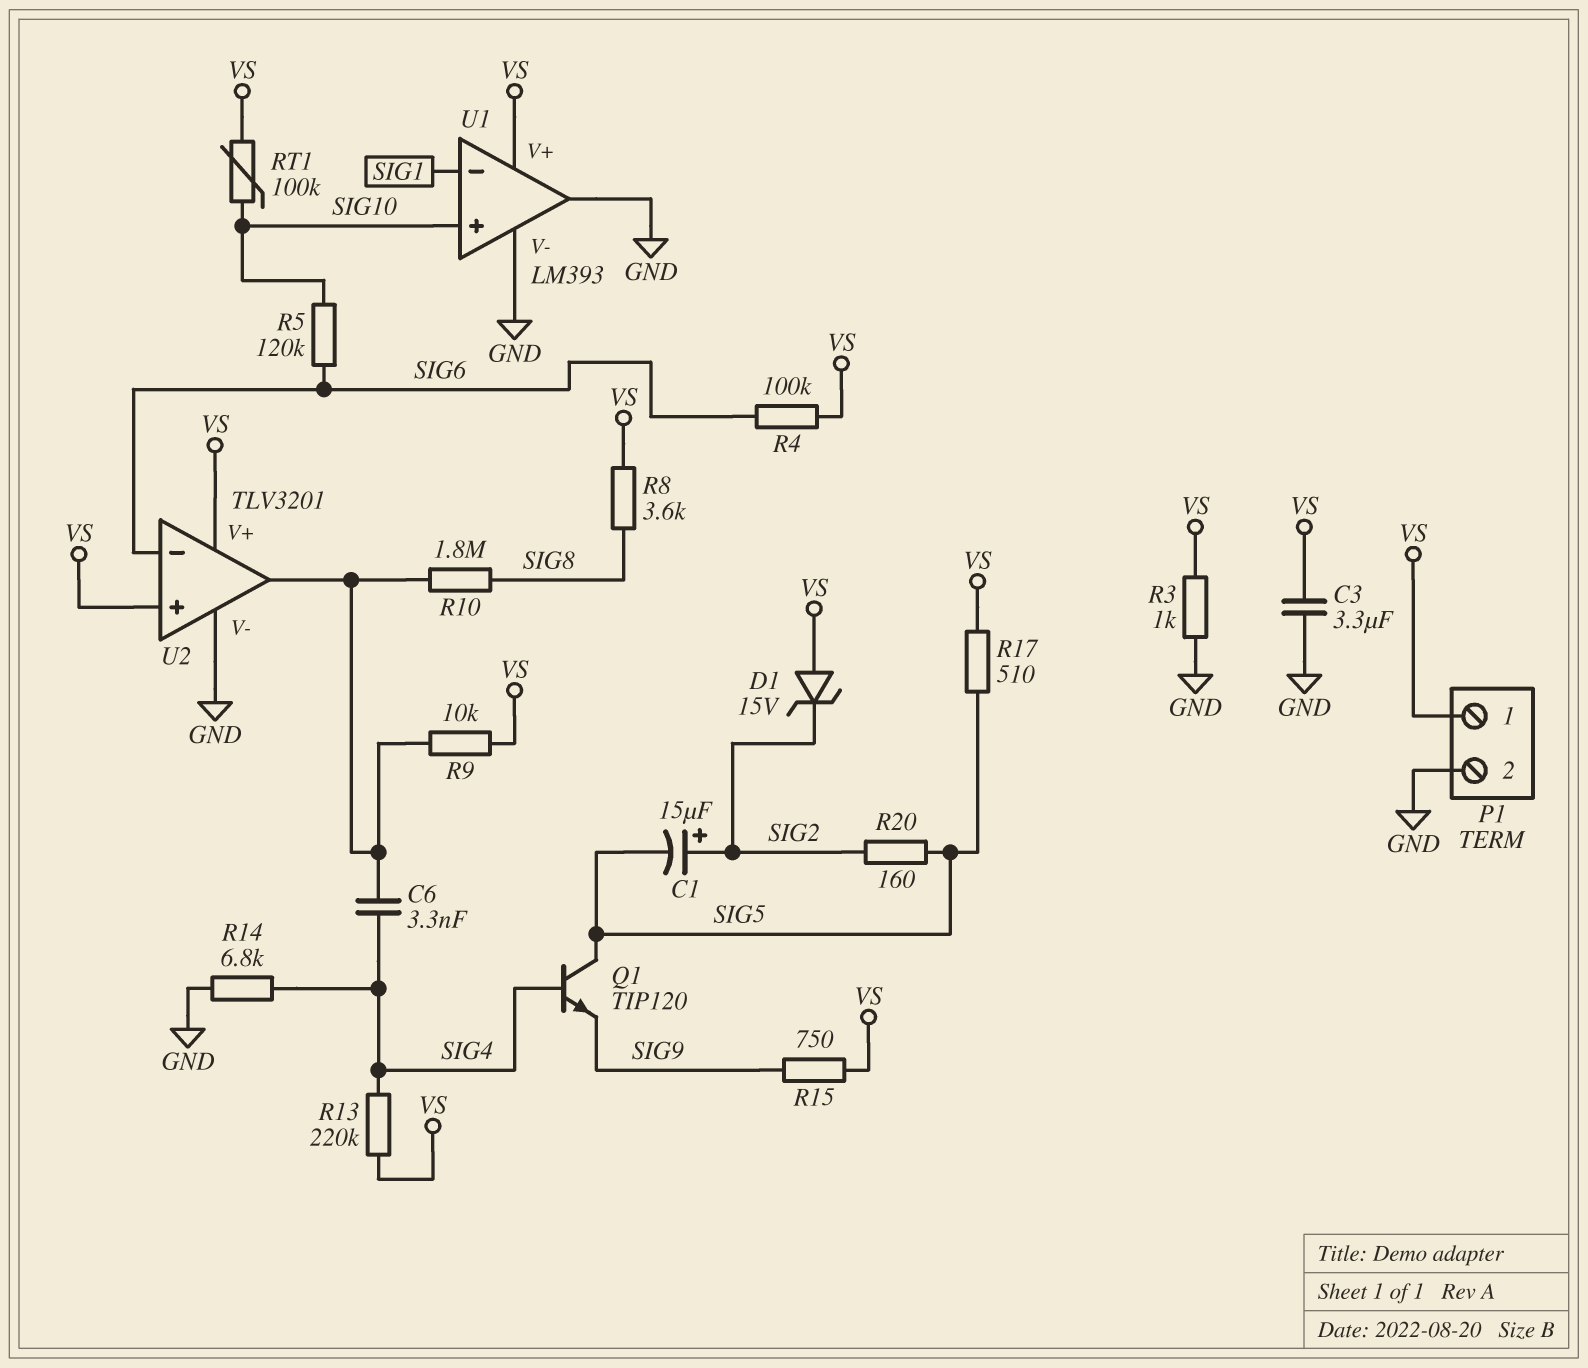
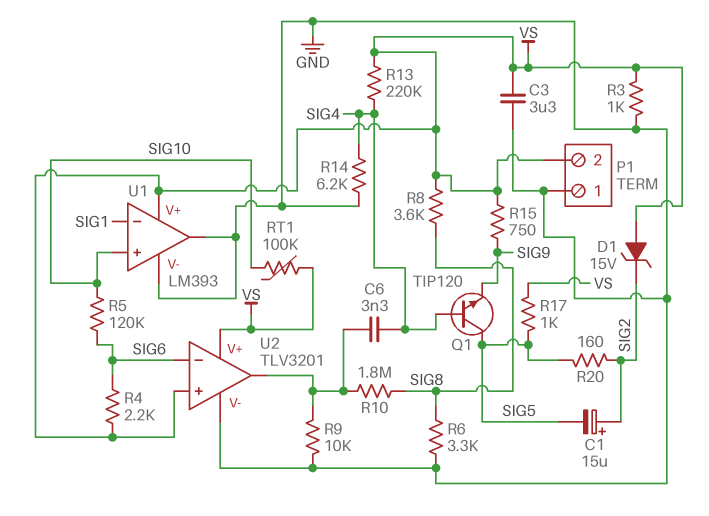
P1 pin 1: VS -> GND
P1 pin 2: GND -> VS
R4: 100k (SIG6, VS) -> 2.2k (SIG6, VS)
R6: none -> 3.3k (GND, SIG8)
R9: 10k (U2/out, VS) -> 10k (GND, U2/out)
R14: 6.8k (GND, SIG4) -> 6.2k (GND, SIG4)
R17: 510 (SIG5, VS) -> 1k (SIG5, VS)

